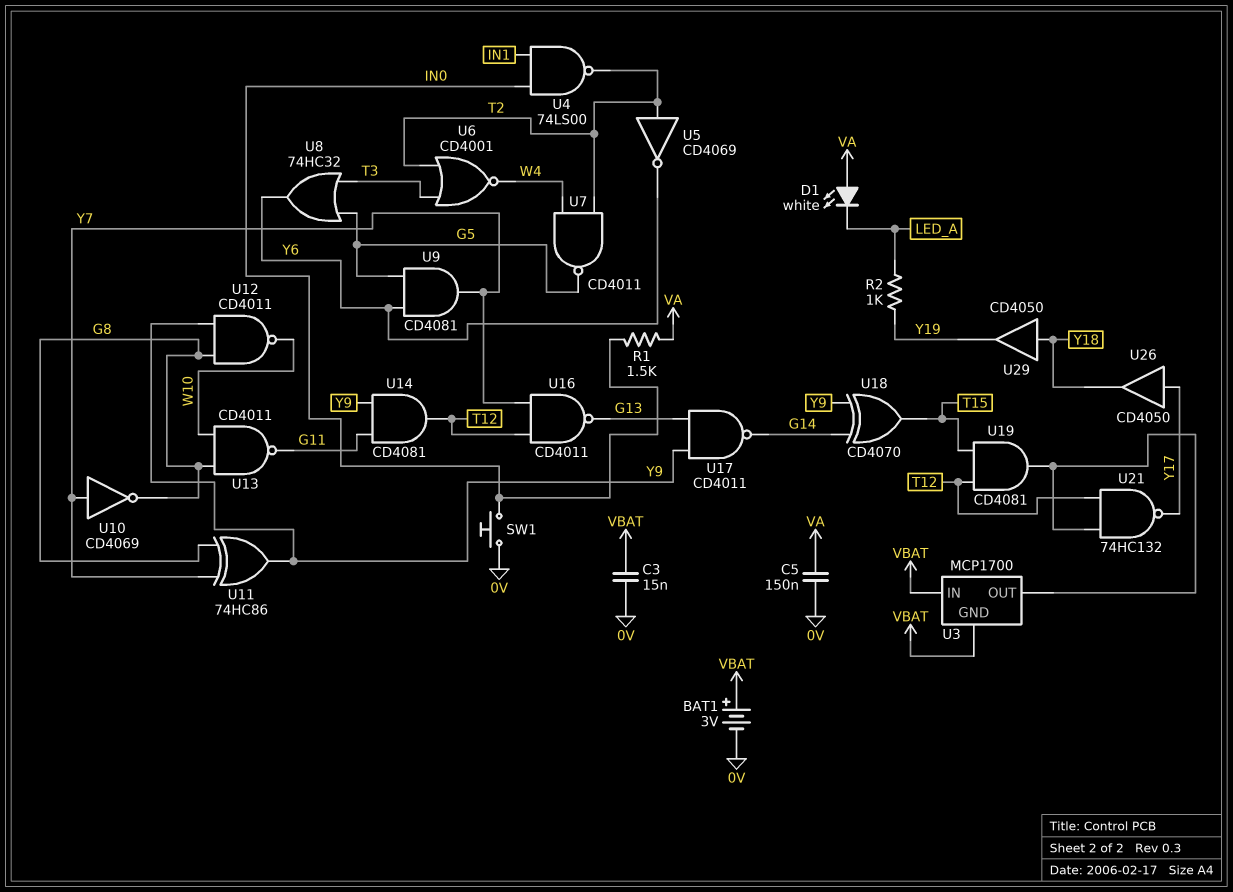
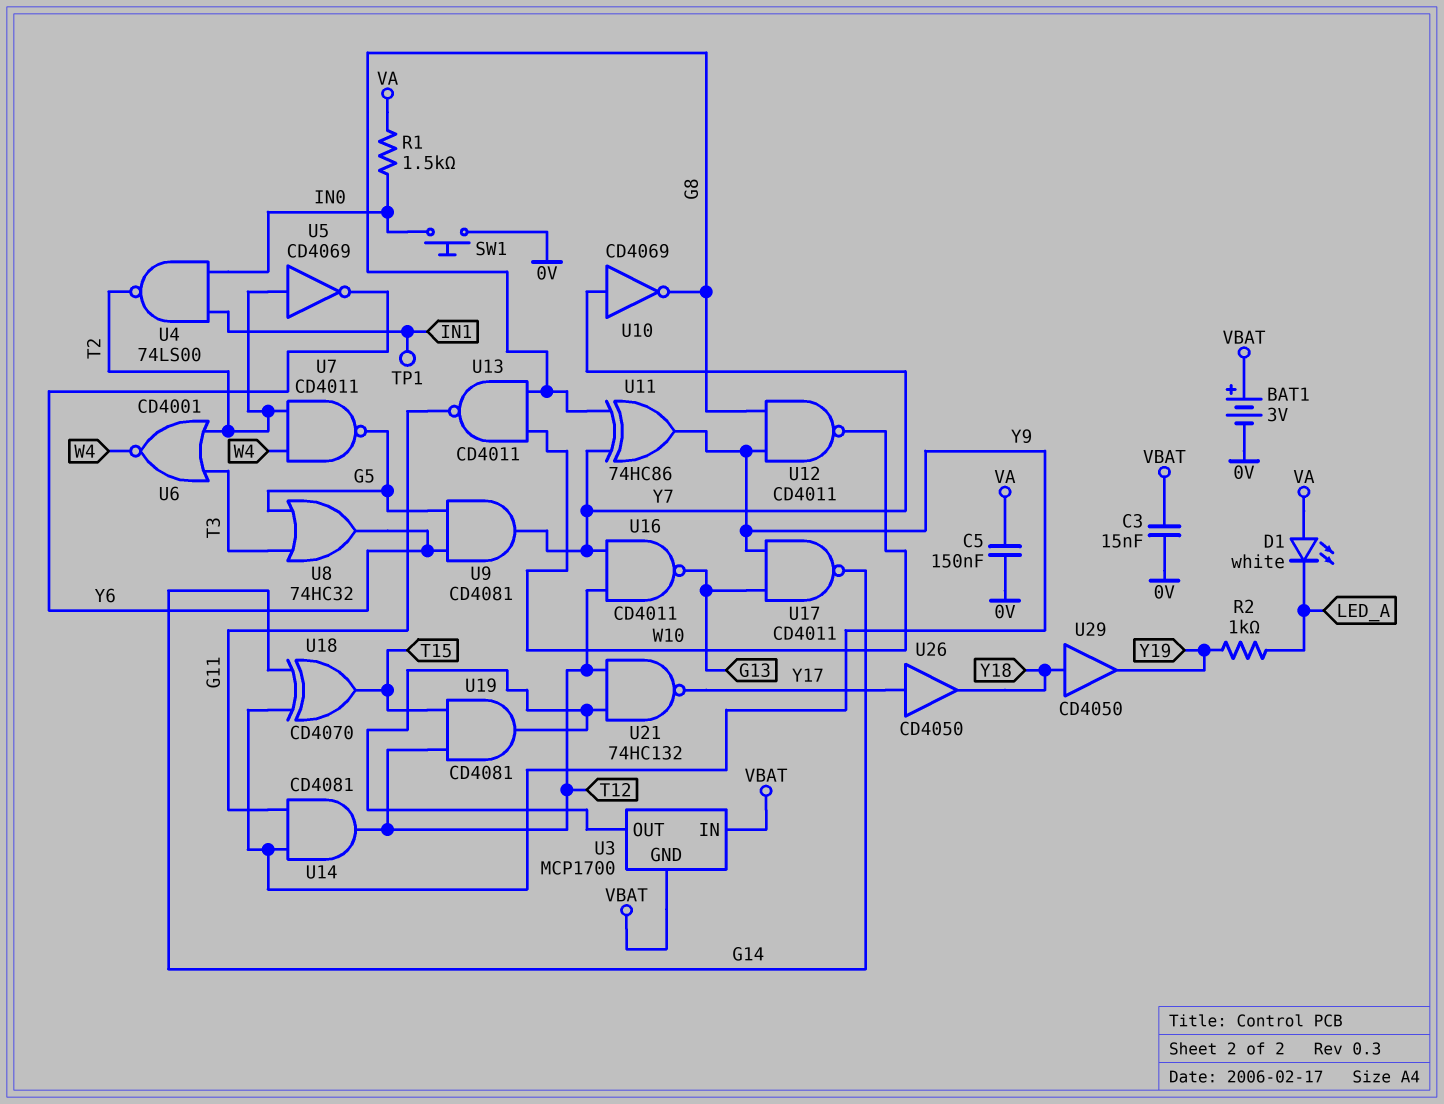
TP1: none -> test point (IN1)

